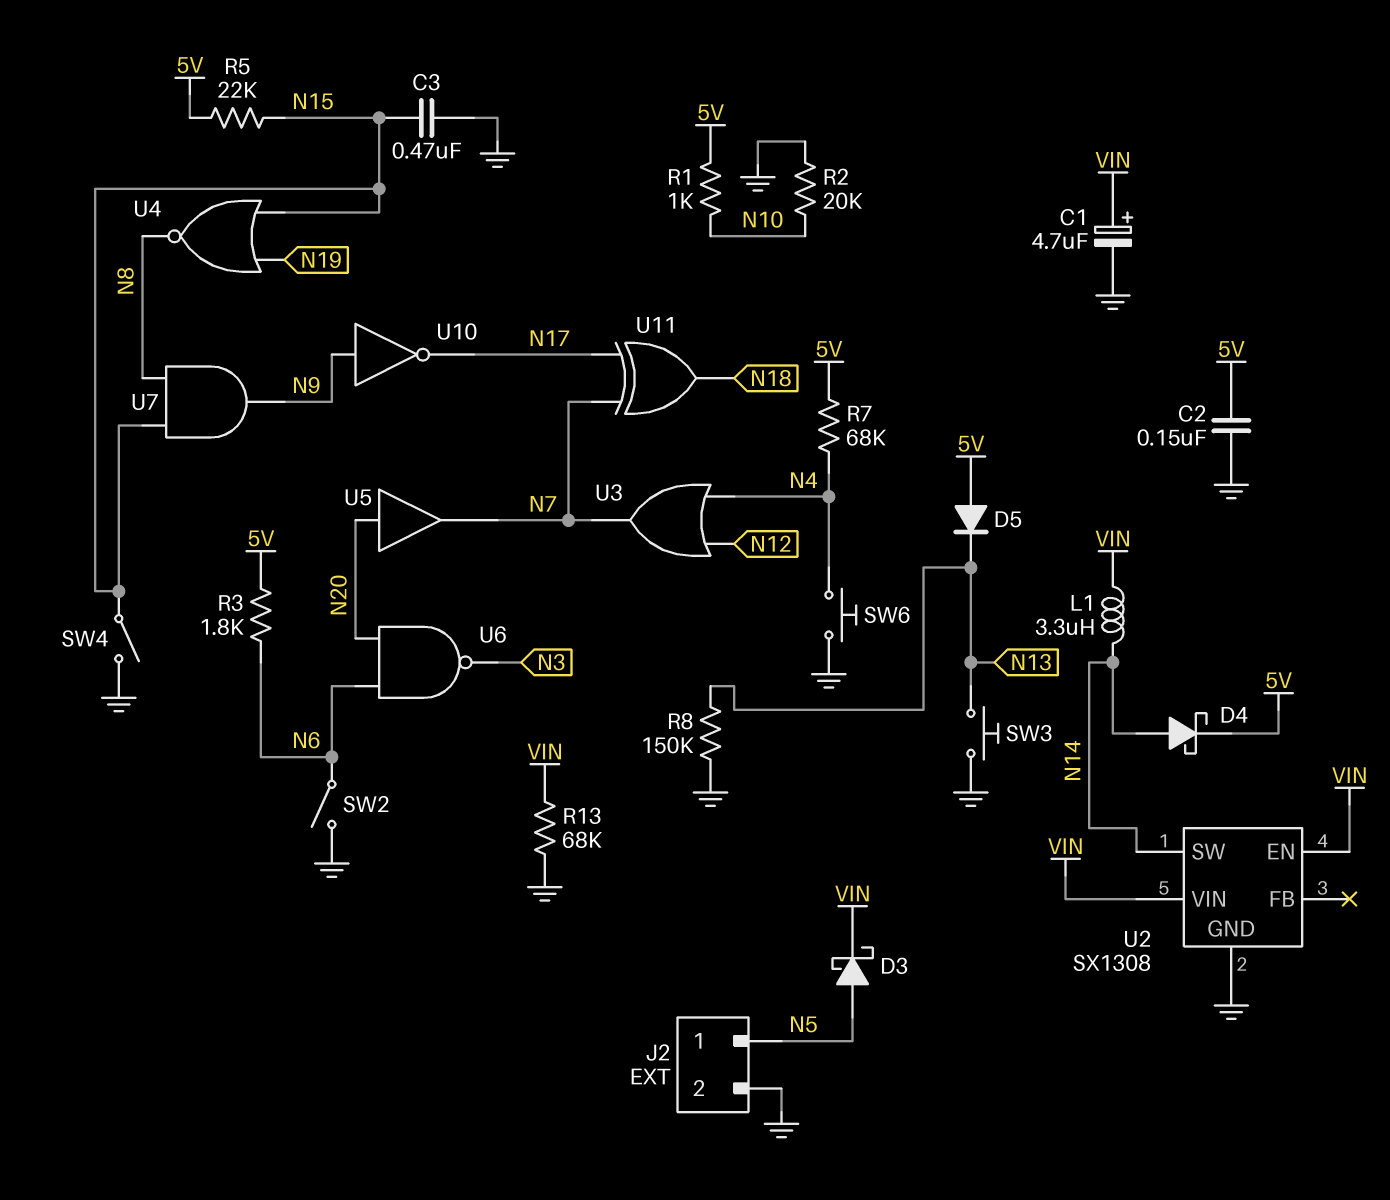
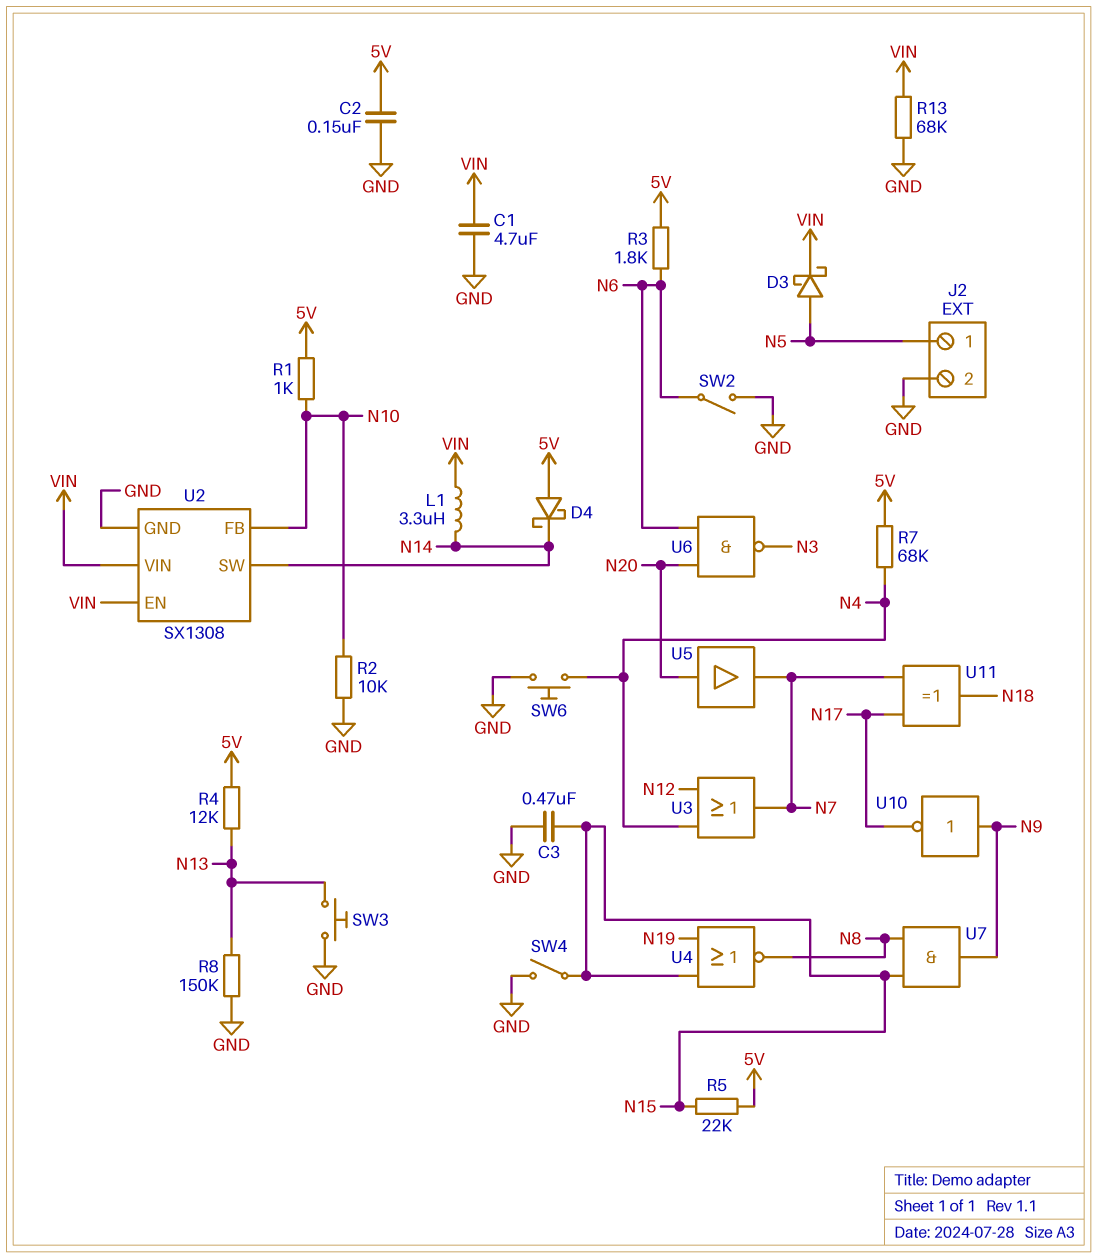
C1: 4.7uF (plus VIN, minus GND) -> 4.7uF (GND, VIN)
D4: schottky (A N14, K 5V) -> schottky (A 5V, K N14)
D5: diode (A 5V, K N13) -> none
R2: 20k (GND, N10) -> 10k (GND, N10)
R4: none -> 12k (5V, N13)
U2 pin FB: none -> N10

